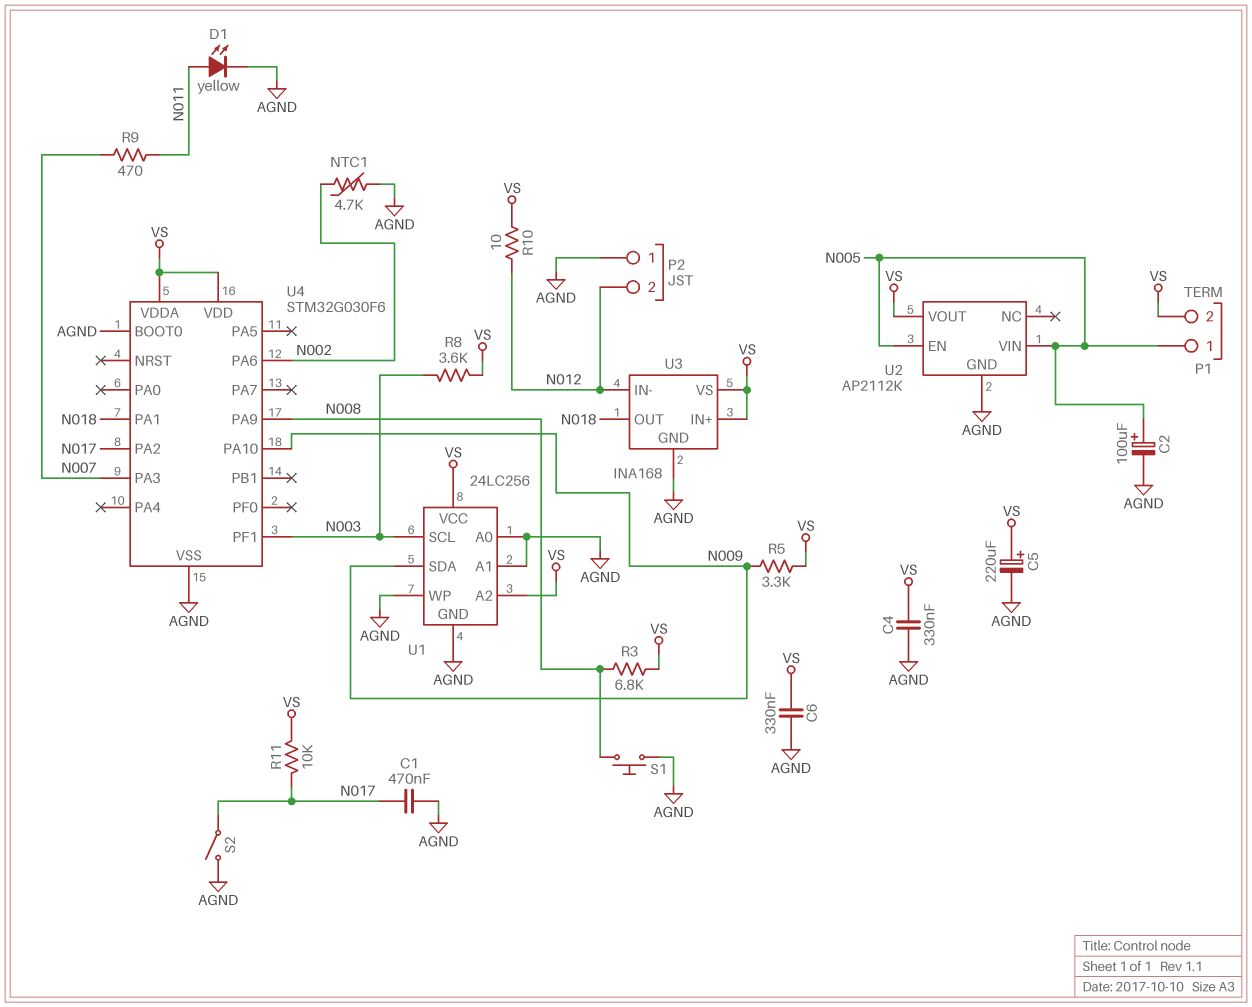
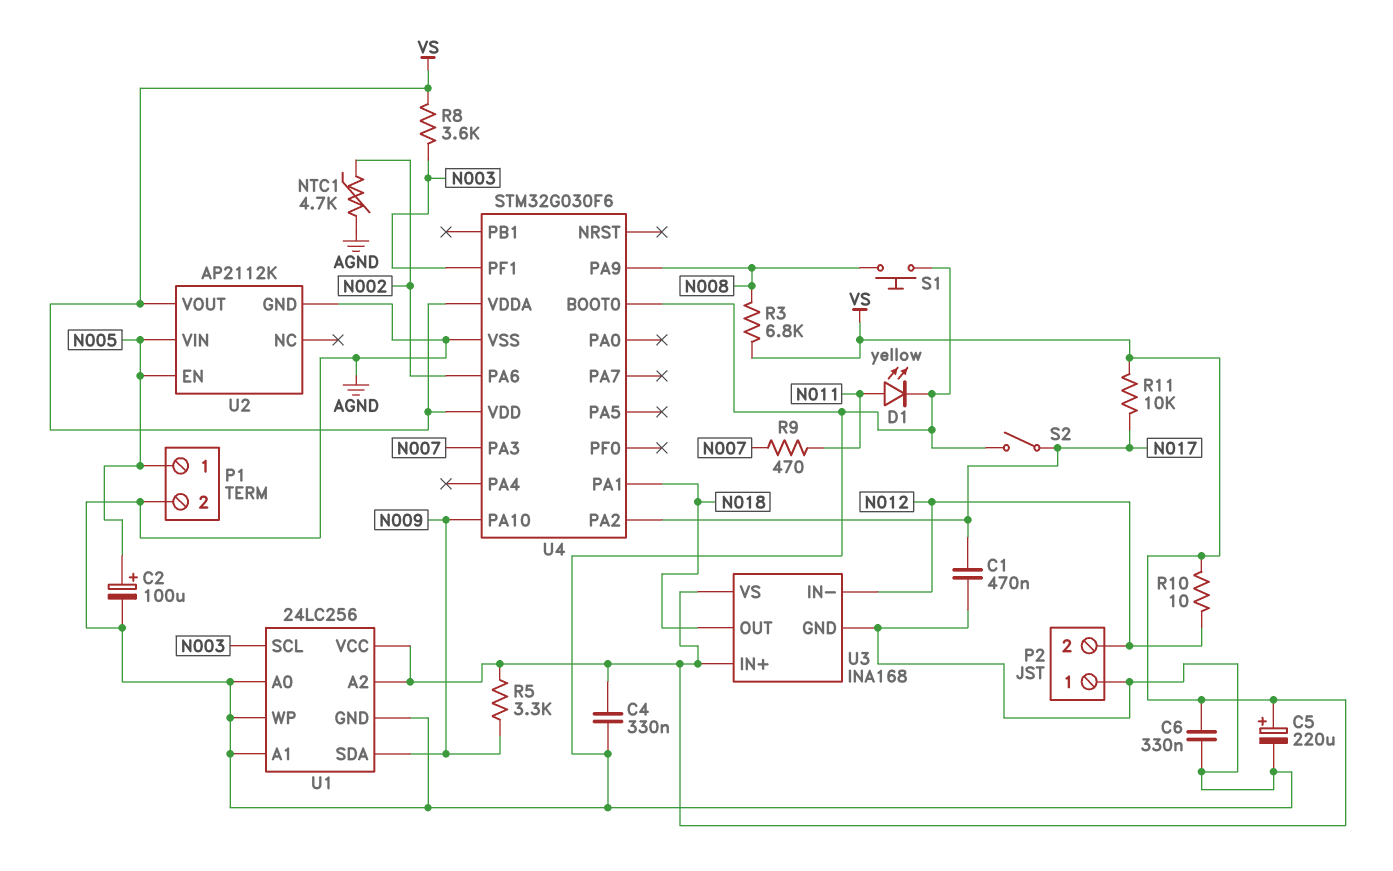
P1 pin 2: VS -> AGND

